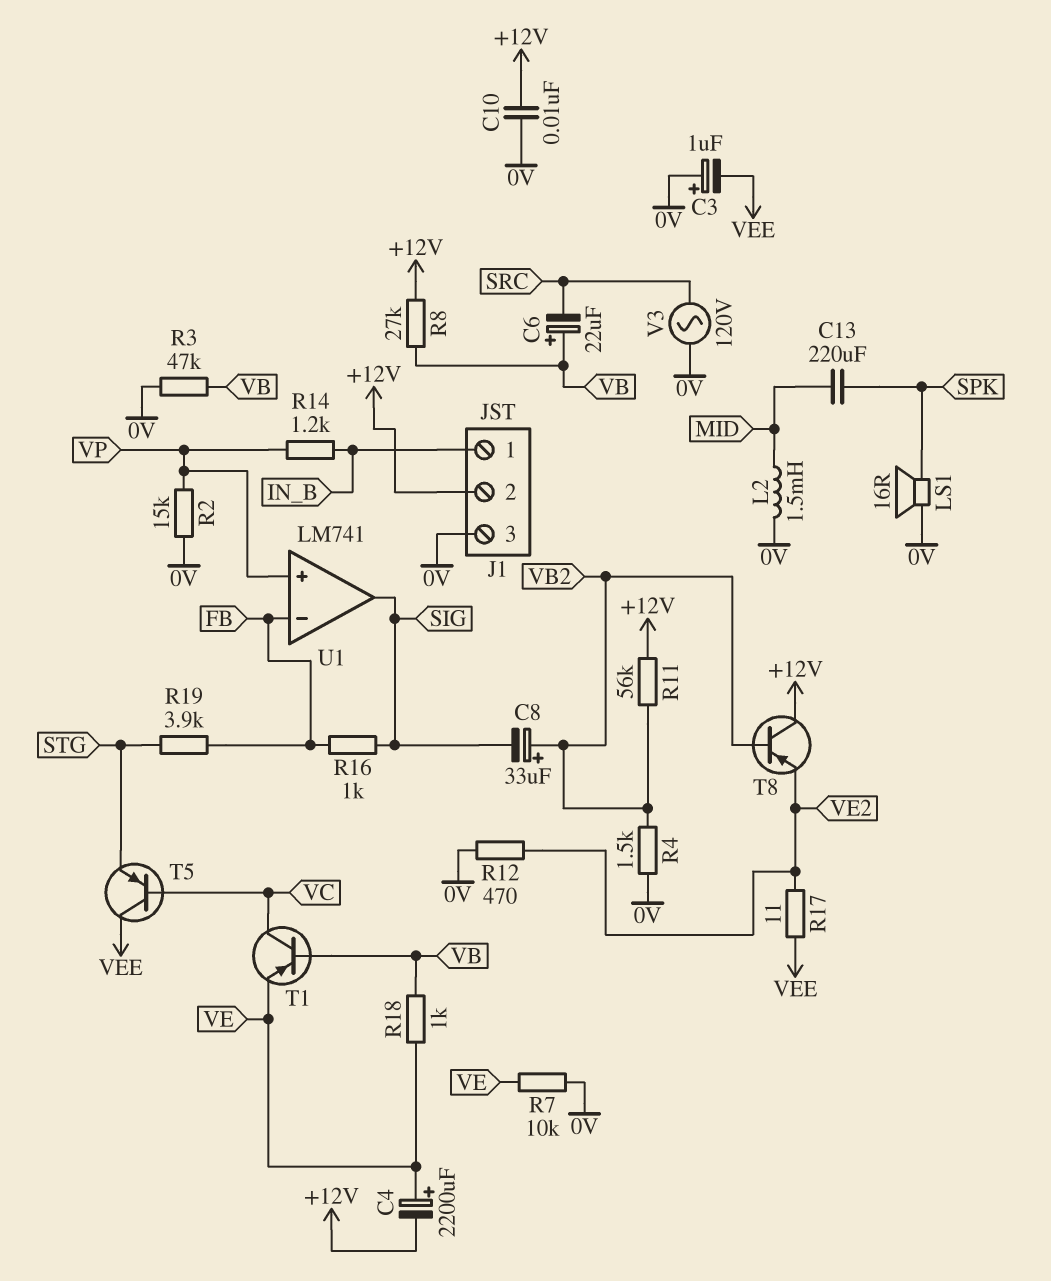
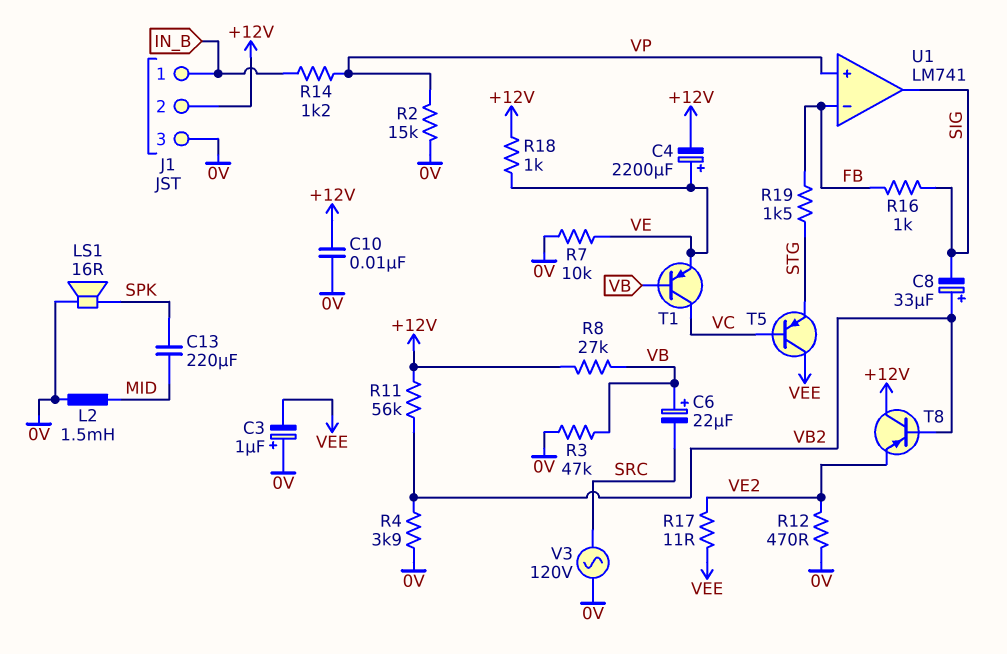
R4: 1.5k (0V, VB2) -> 3.9k (0V, VB2)
R18: 1k (VB, VE) -> 1k (+12V, VE)
R19: 3.9k (FB, STG) -> 1.5k (FB, STG)

